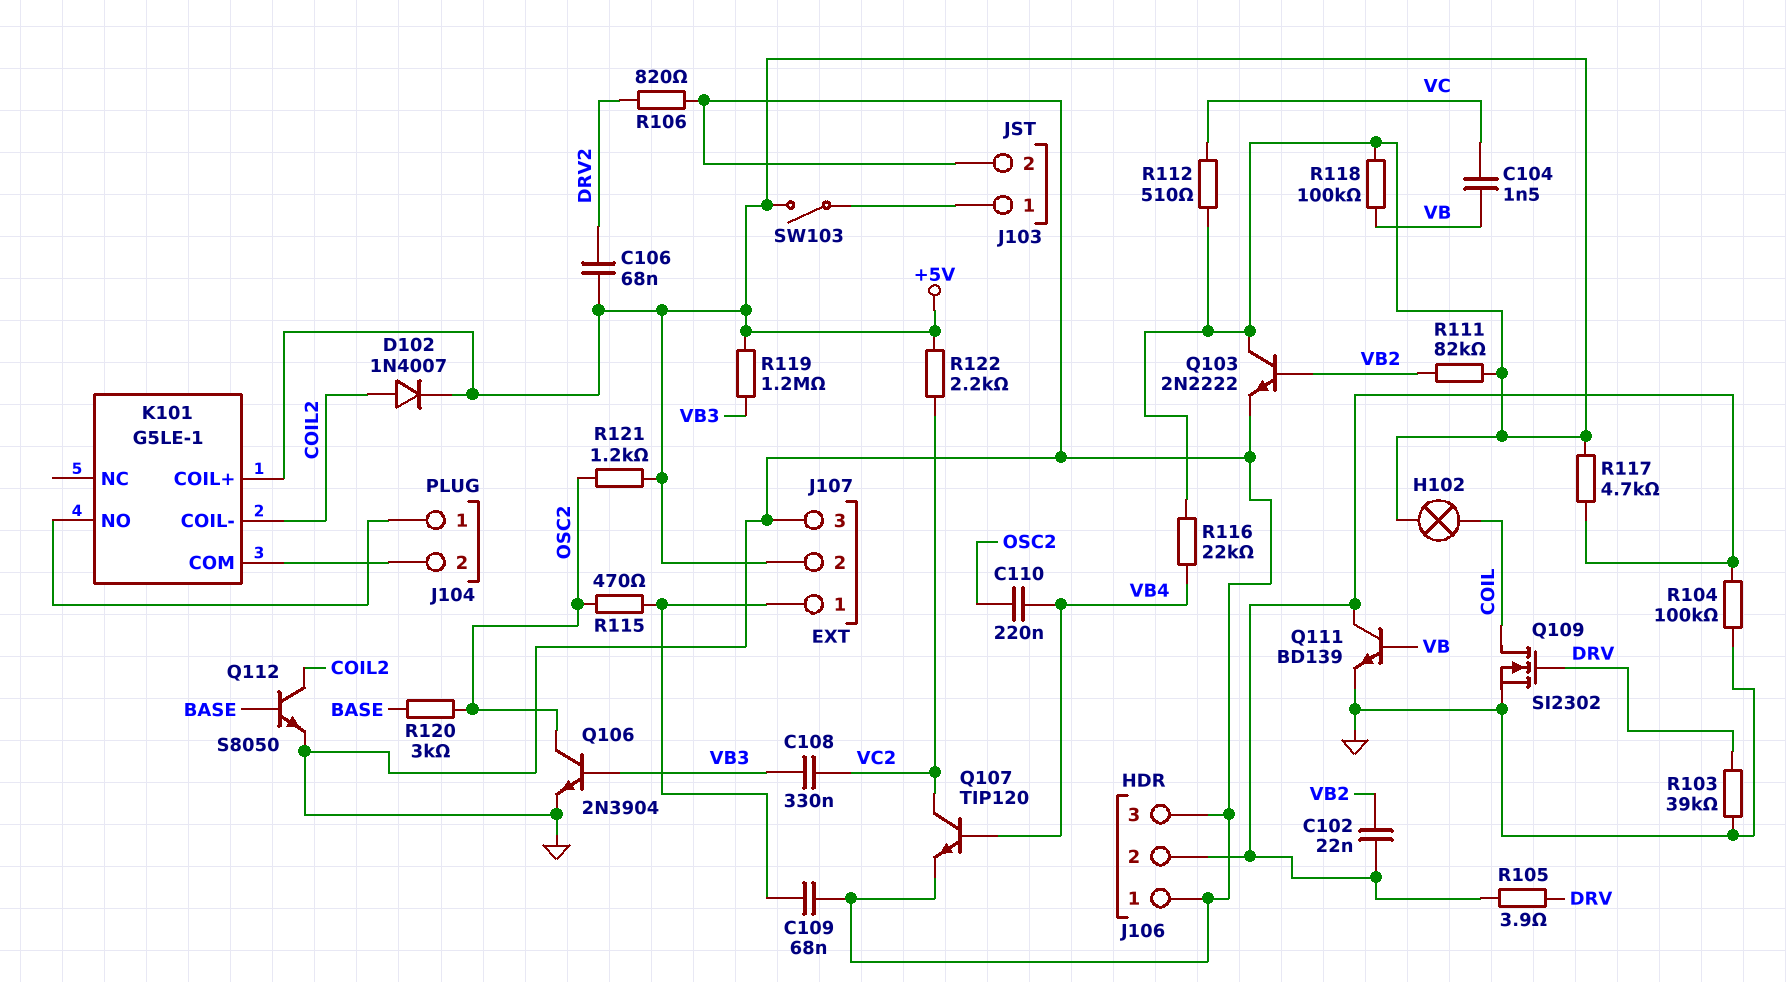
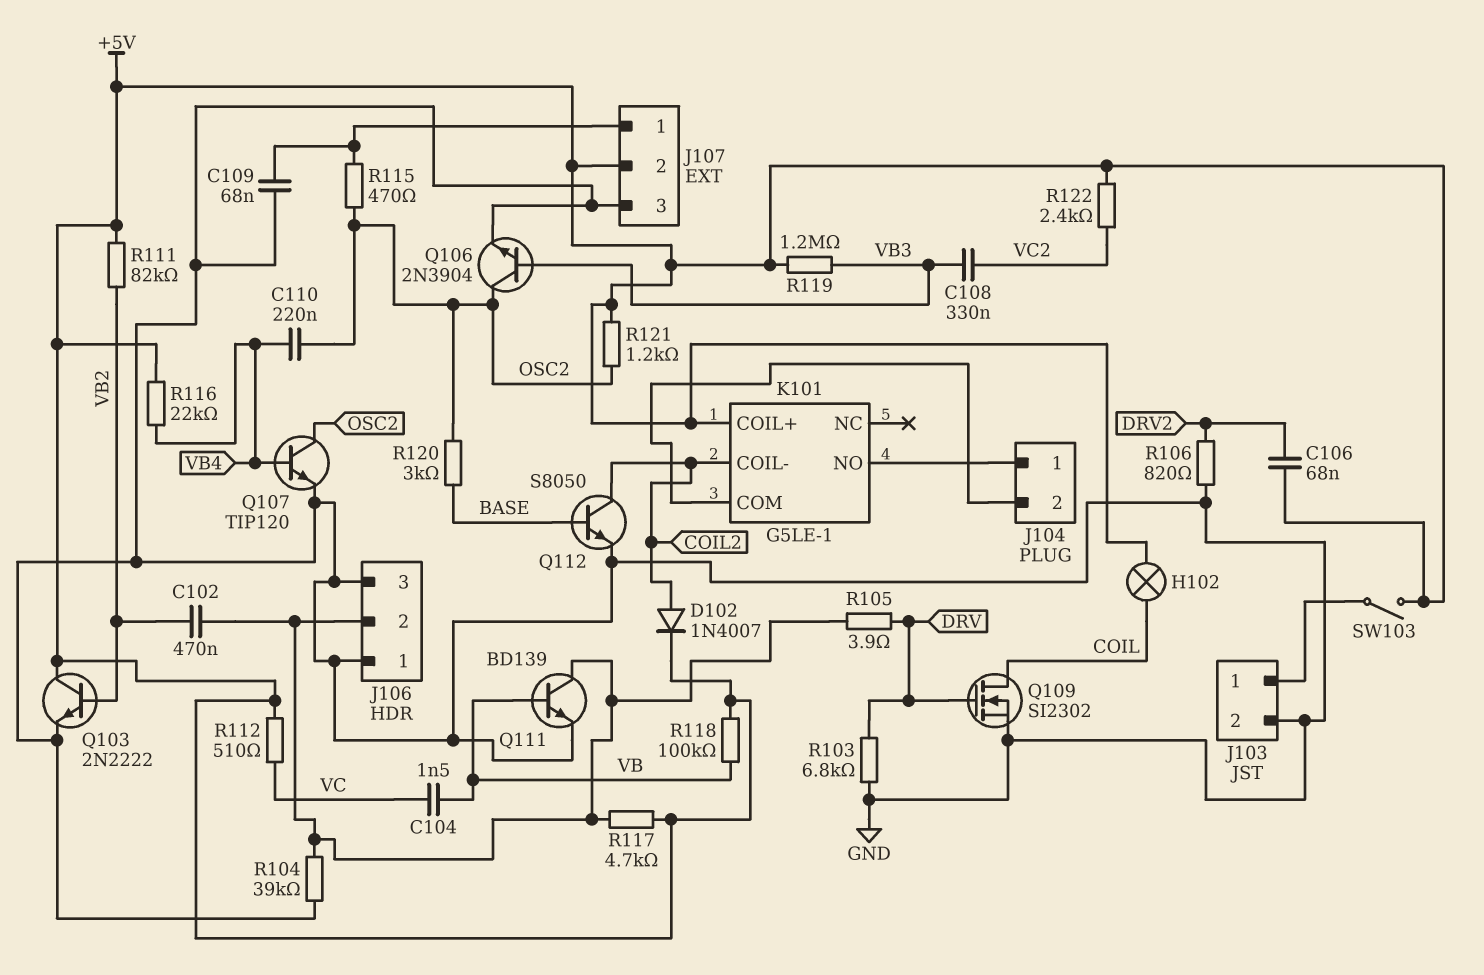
C102: 22nF (J106/2, VB2) -> 470nF (J106/2, VB2)
Q107: NPN TIP120 (B VB4, C VC2, E GND) -> NPN TIP120 (B VB4, C OSC2, E GND)
R103: 39k (DRV, GND) -> 6.8k (DRV, GND)
R104: 100k (GND, J106/2) -> 39k (GND, J106/2)
R122: 2.2k (+5V, VC2) -> 2.4k (+5V, VC2)

